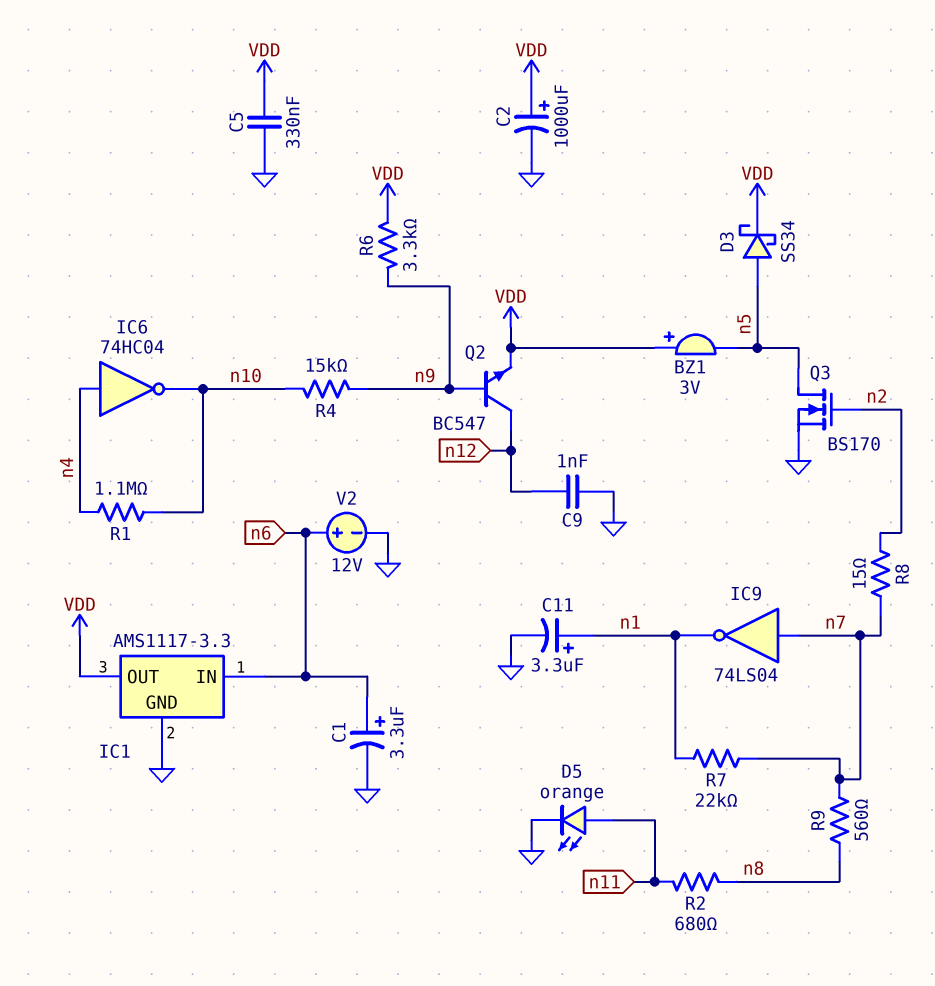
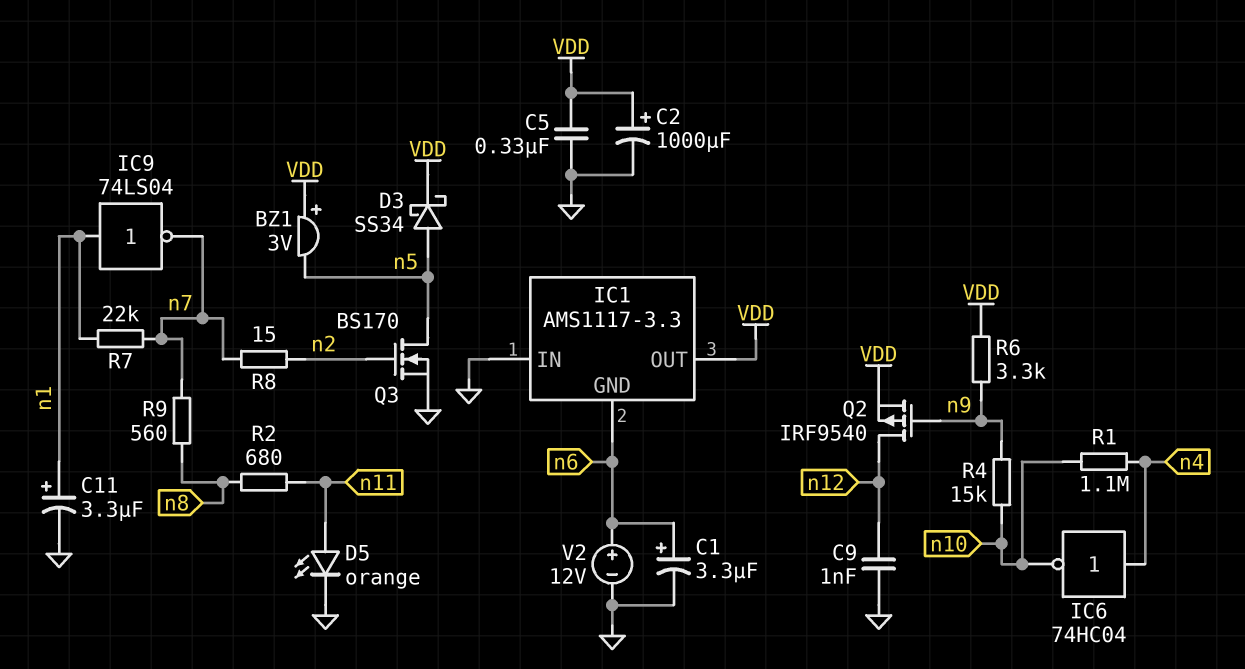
IC1 pin GND: GND -> n6
IC1 pin IN: n6 -> GND
IC9: NOT 74LS04 (in n7, out n1) -> NOT 74LS04 (in n1, out n7)
Q2: NPN BC547 (B n9, C n12, E VDD) -> PMOS IRF9540 (G n9, D n12, S VDD)

